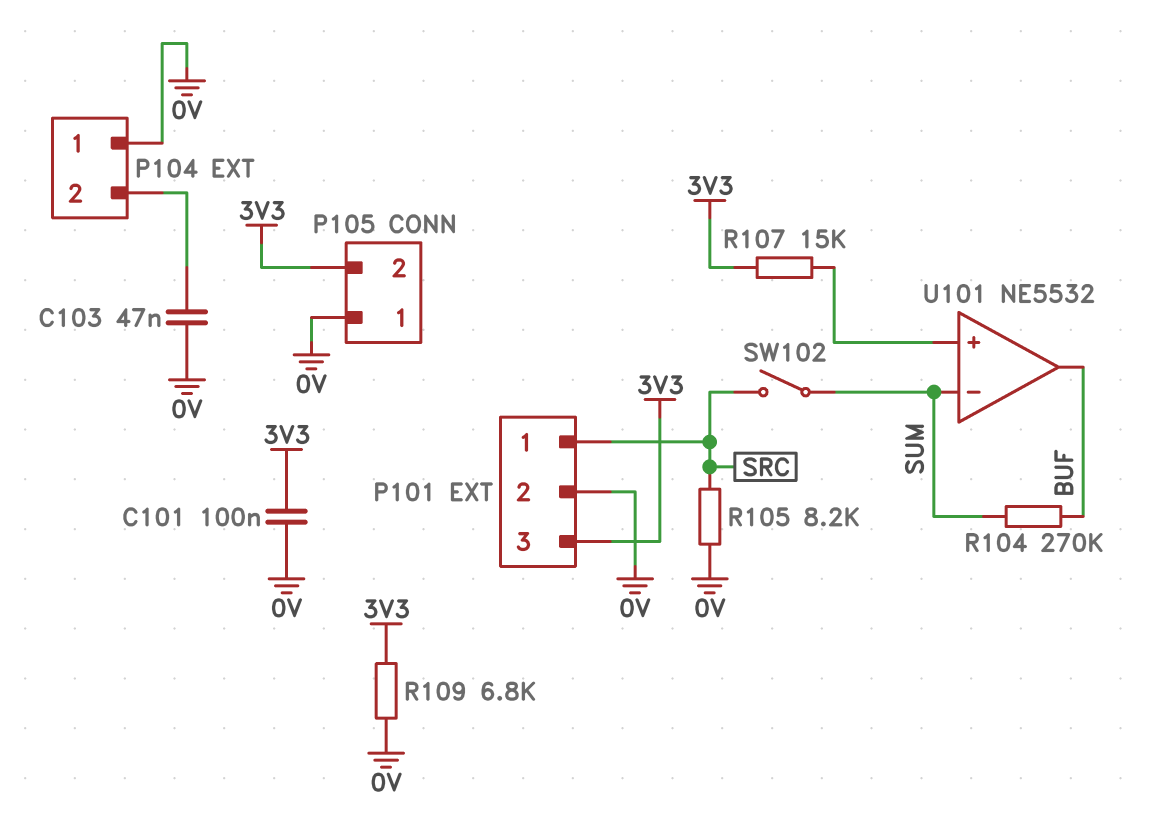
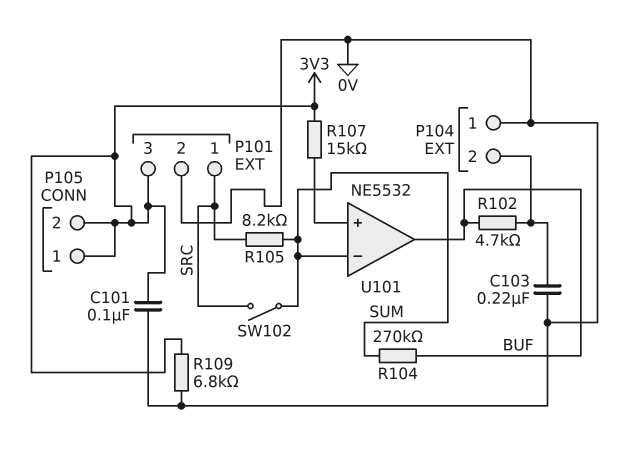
C103: 47nF (0V, P104/2) -> 220nF (0V, P104/2)
P105 pin 1: 0V -> 3V3
R102: none -> 4.7k (BUF, P104/2)
R105: 8.2k (0V, SRC) -> 8.2k (SRC, SUM)

